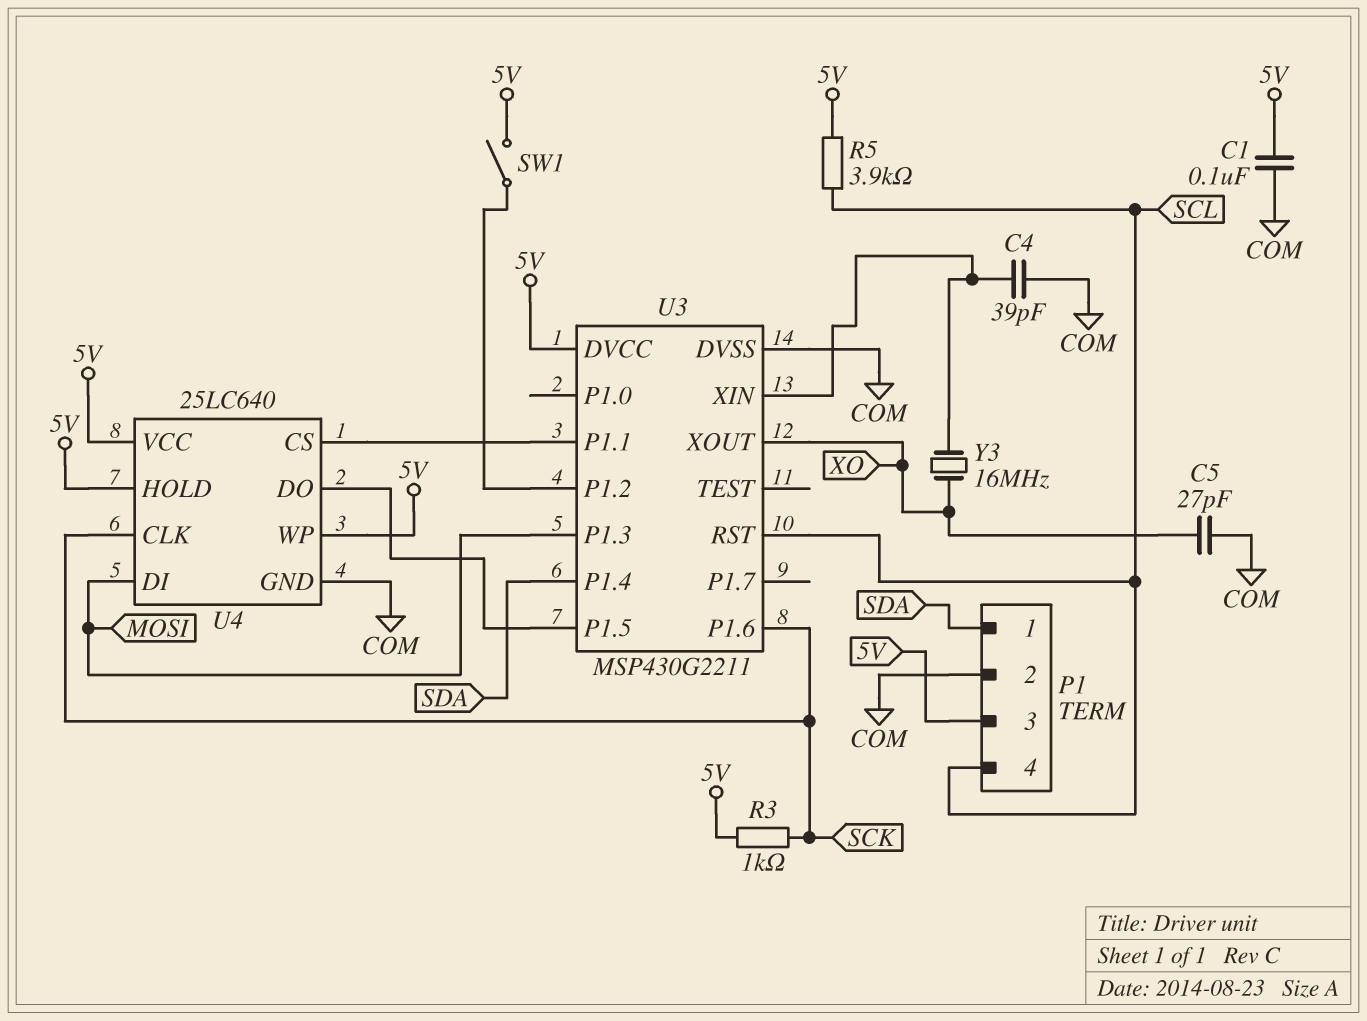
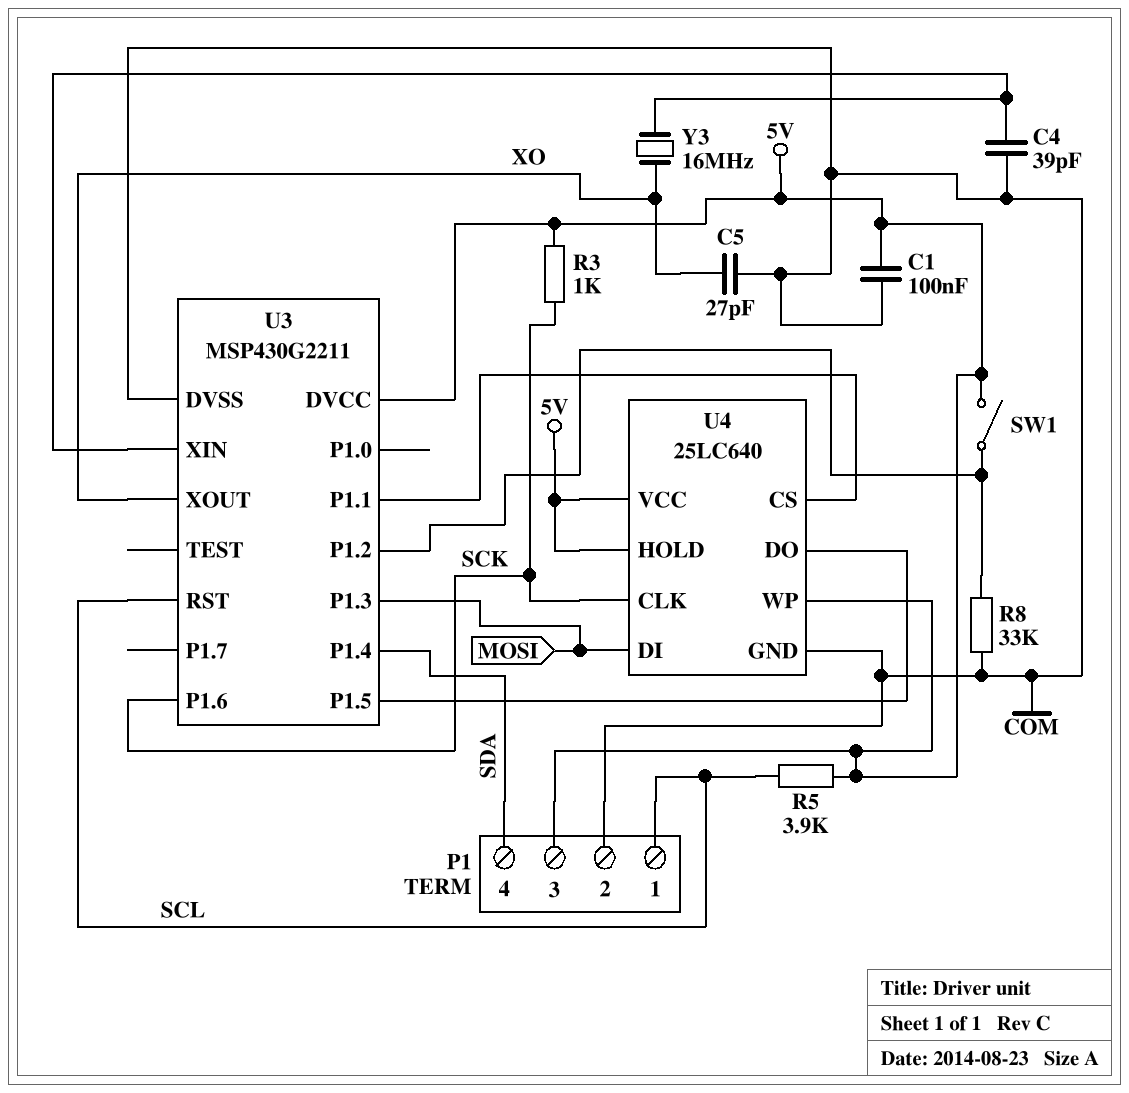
P1 pin 1: SDA -> SCL
P1 pin 4: SCL -> SDA
R8: none -> 33k (COM, U3/P1.2)

